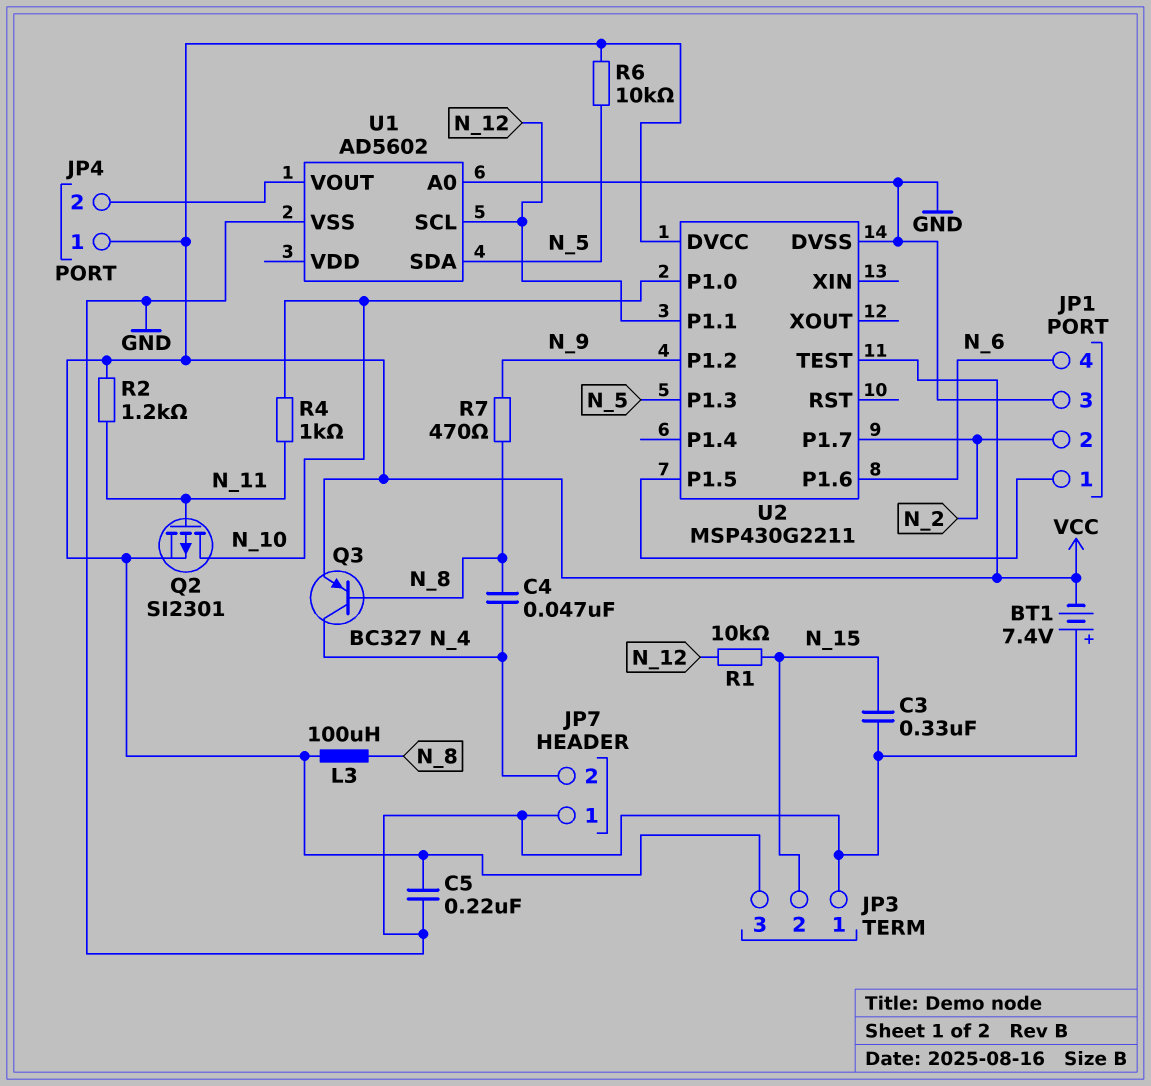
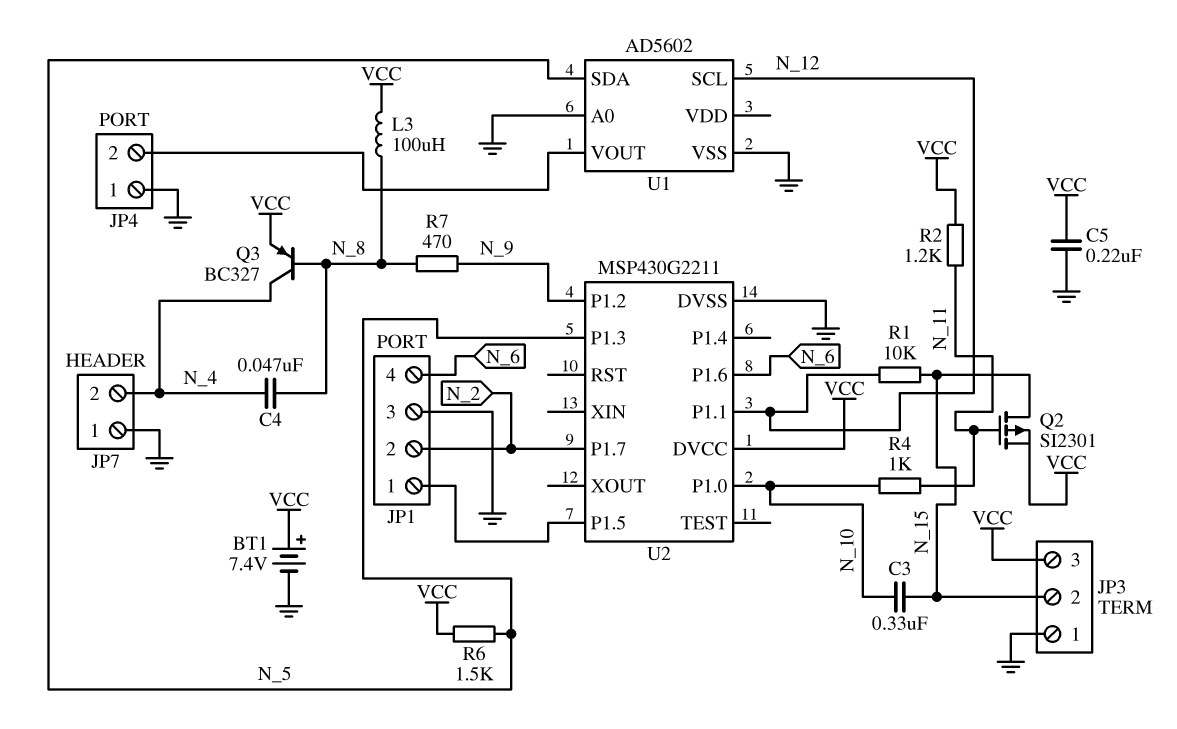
BT1: 7.4V (plus GND, minus VCC) -> 7.4V (plus VCC, minus GND)
C3: 330nF (GND, N_15) -> 330nF (N_10, N_15)
JP4 pin 1: VCC -> GND
Q2: PMOS SI2301 (G N_11, D N_10, S VCC) -> PMOS SI2301 (G N_11, D N_15, S VCC)
R6: 10k (N_5, VCC) -> 1.5k (N_5, VCC)
U2 pin TEST: VCC -> none

